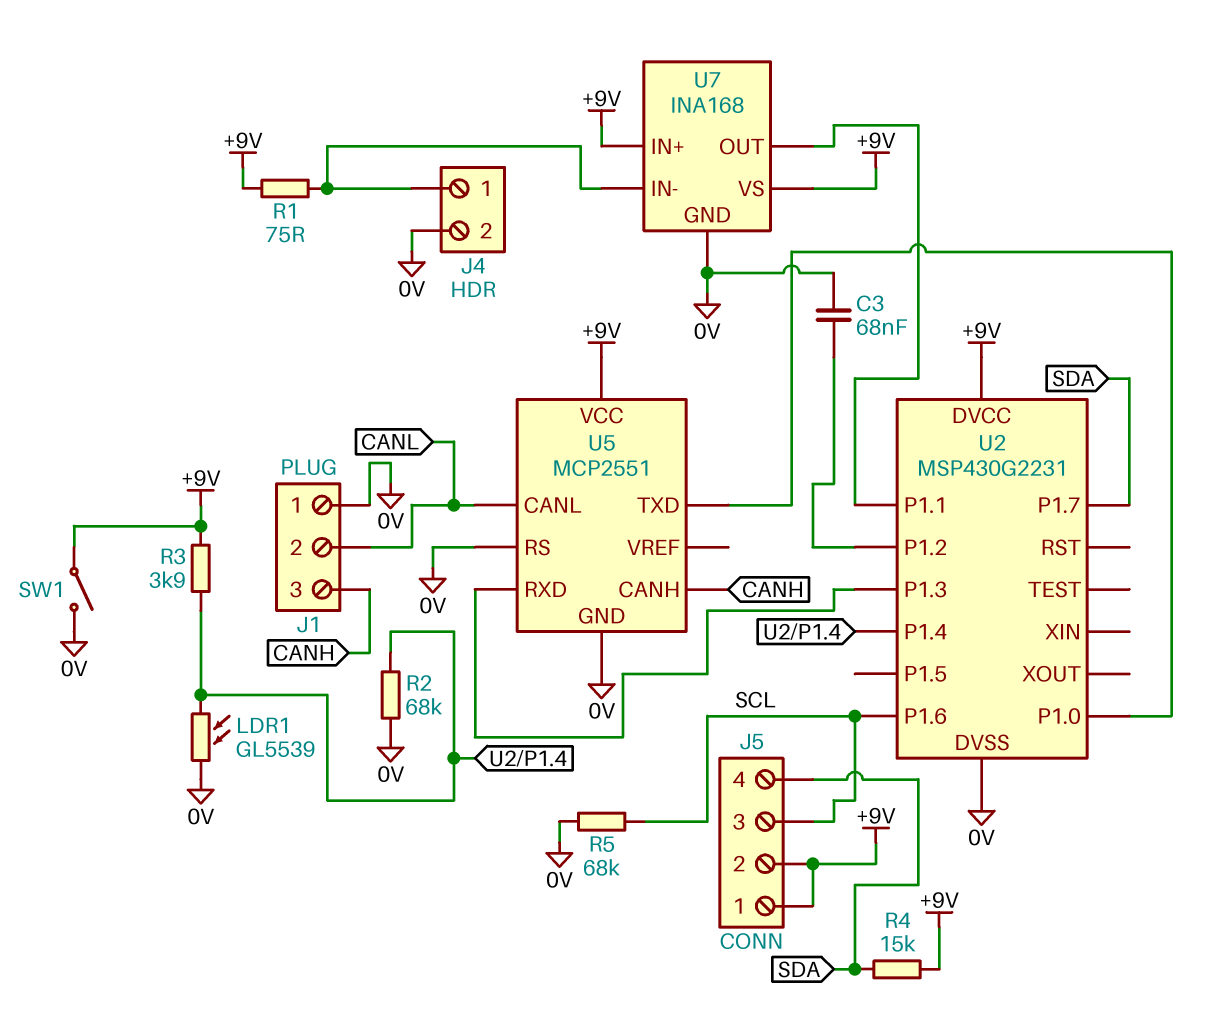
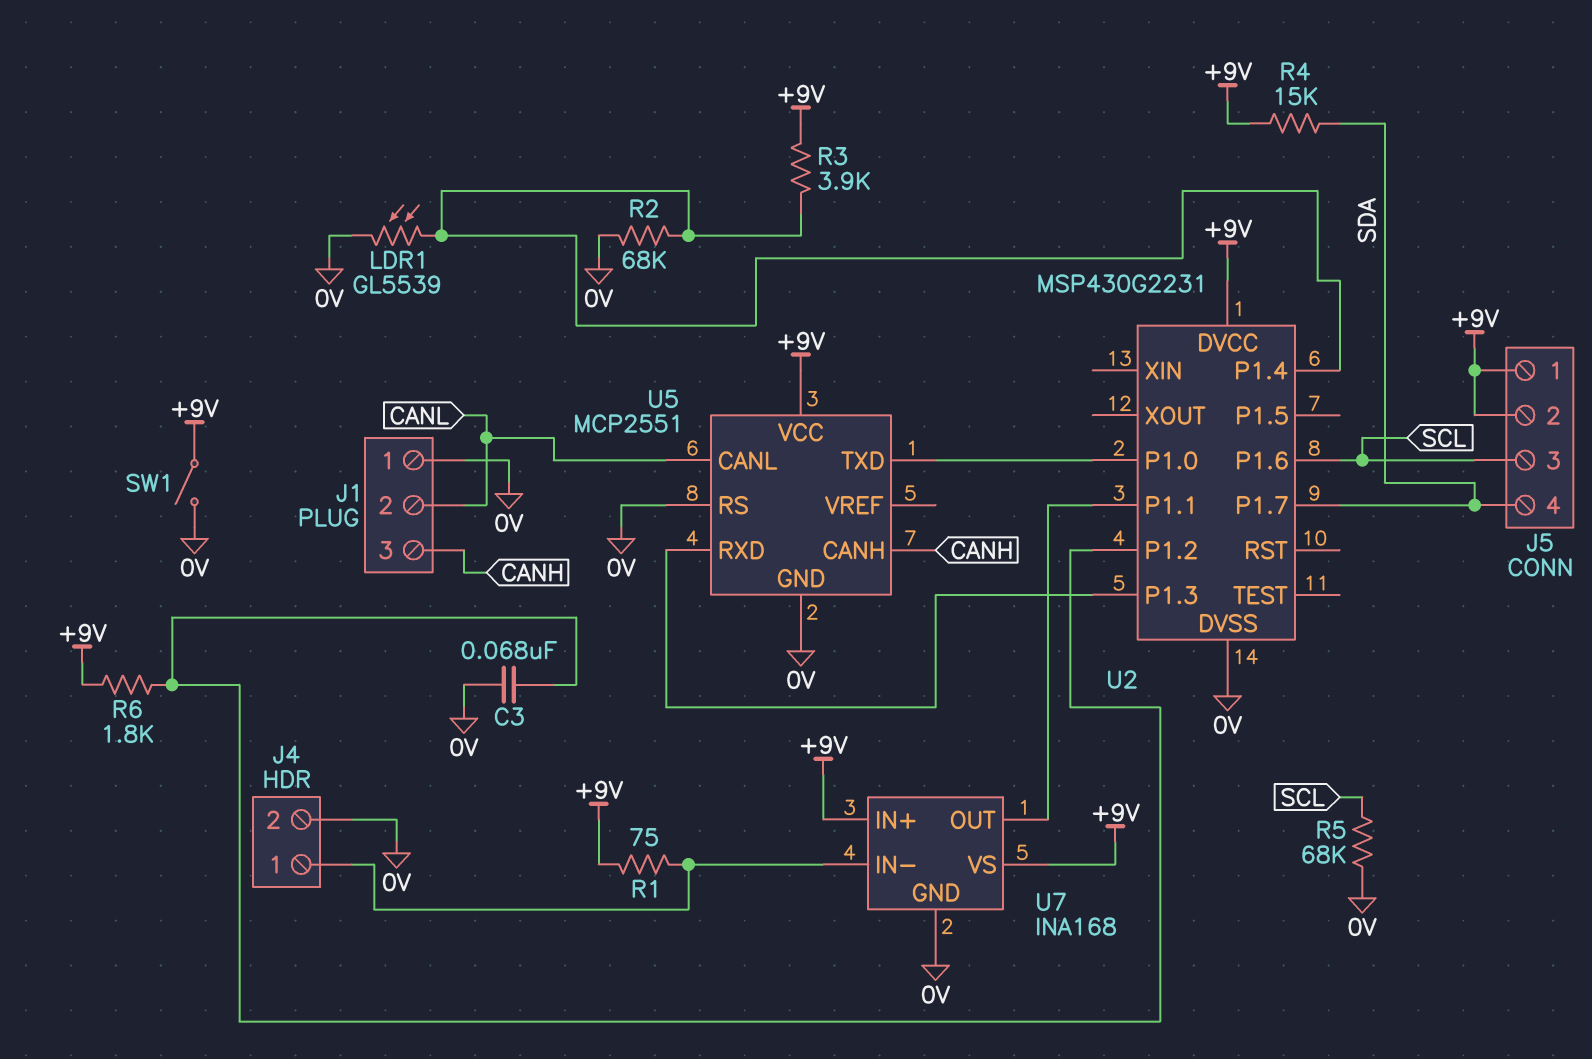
R6: none -> 1.8k (+9V, U2/P1.2)

